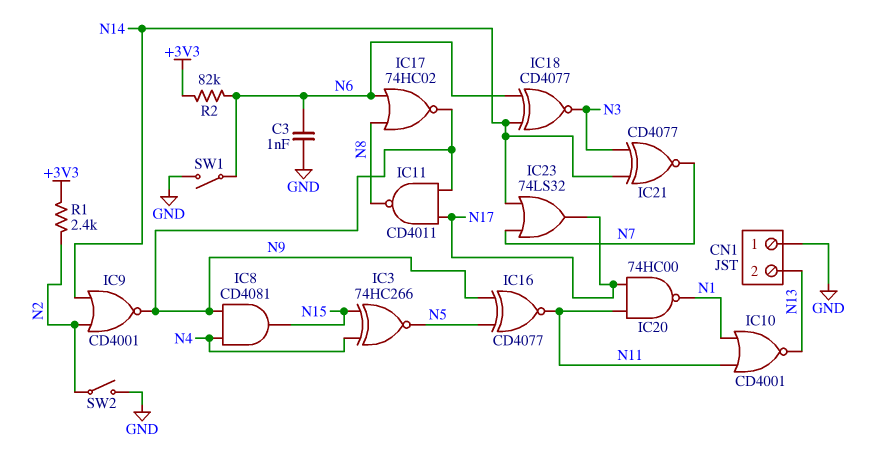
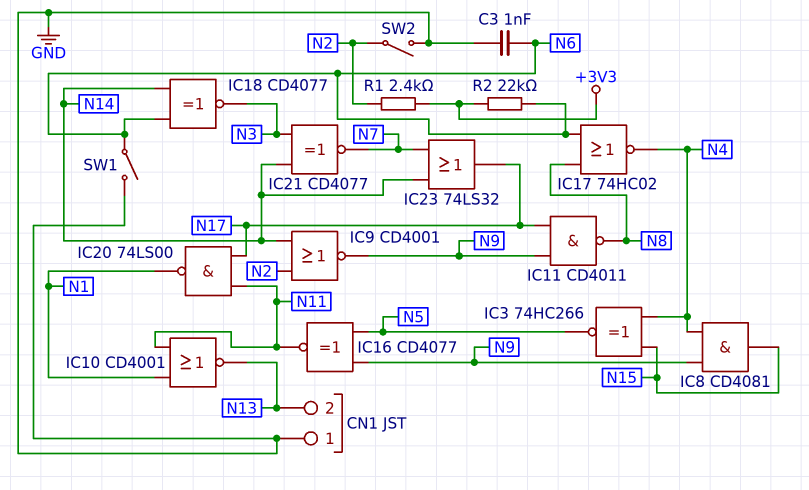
IC17: NOR 74HC02 (in N6, in N8, out N9) -> NOR 74HC02 (in N6, in N8, out N4)
IC20: NAND 74HC00 (in N11, in N17, out N1) -> NAND 74LS00 (in N11, in N17, out N1)
R2: 82k (+3V3, N6) -> 22k (+3V3, N6)

